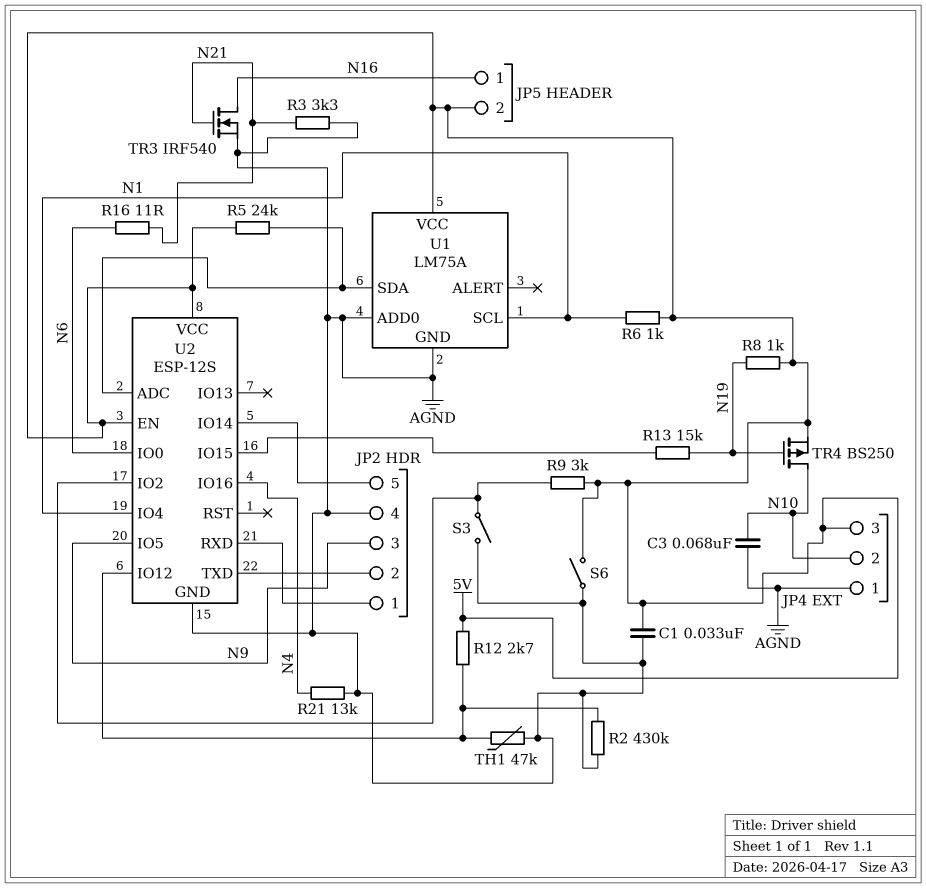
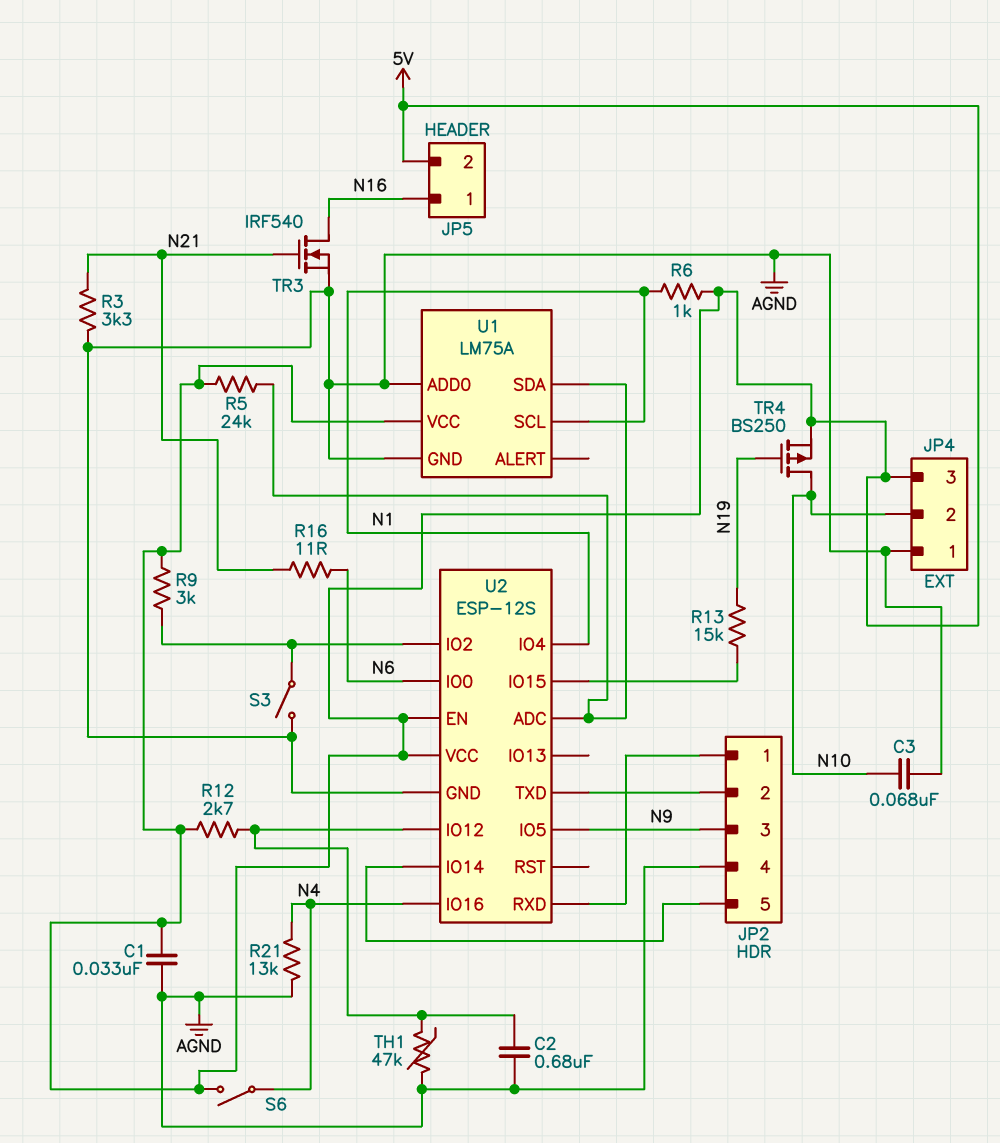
C2: none -> 680nF (AGND, U2/IO12)
R2: 430k (AGND, U2/IO12) -> none
R8: 1k (5V, N19) -> none
S6: switch (5V, AGND) -> switch (5V, N4)

